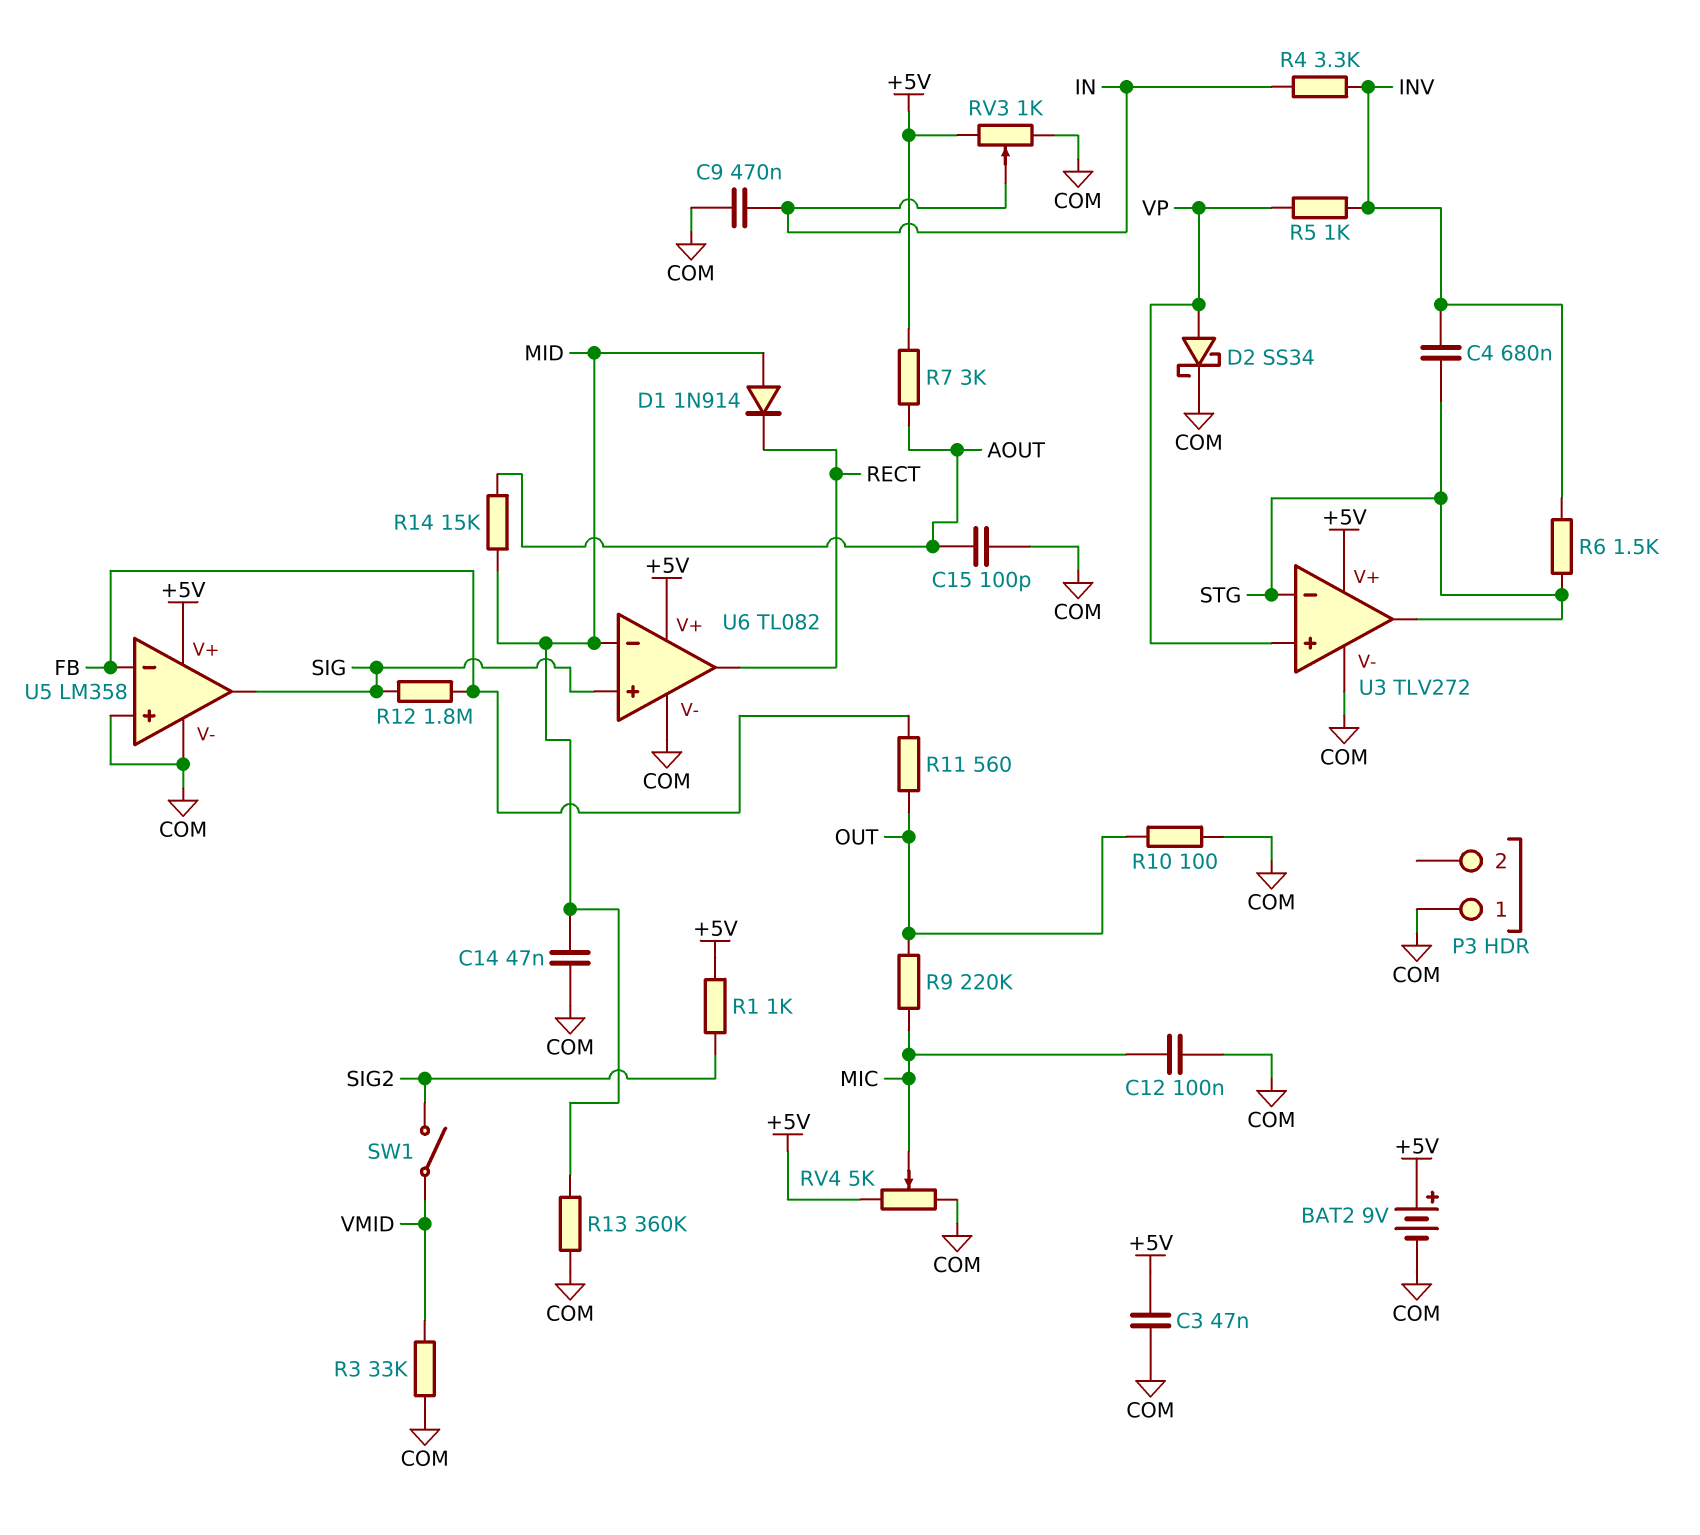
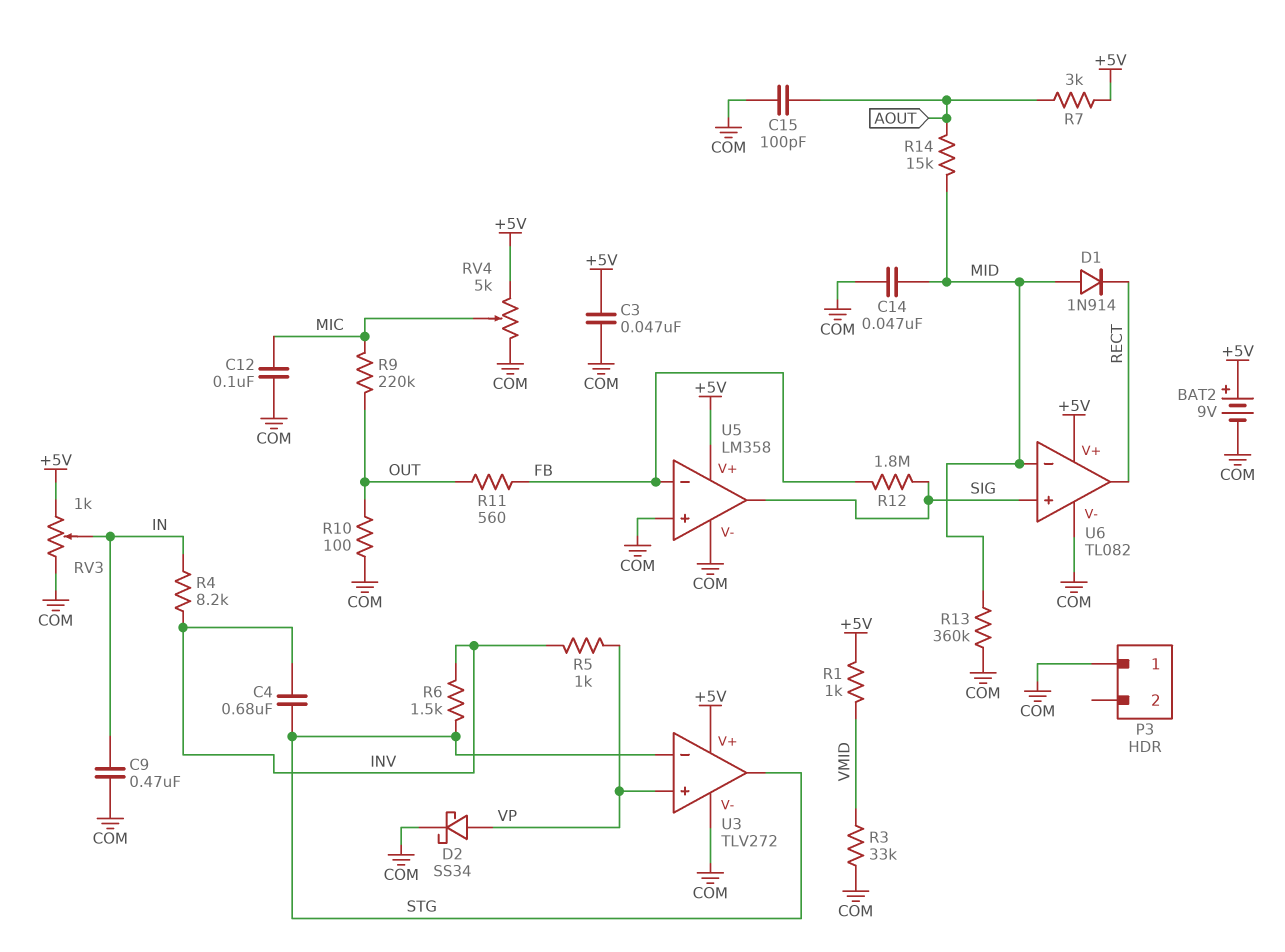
R1: 1k (+5V, SIG2) -> 1k (+5V, VMID)
R4: 3.3k (IN, INV) -> 8.2k (IN, INV)
SW1: switch (SIG2, VMID) -> none

